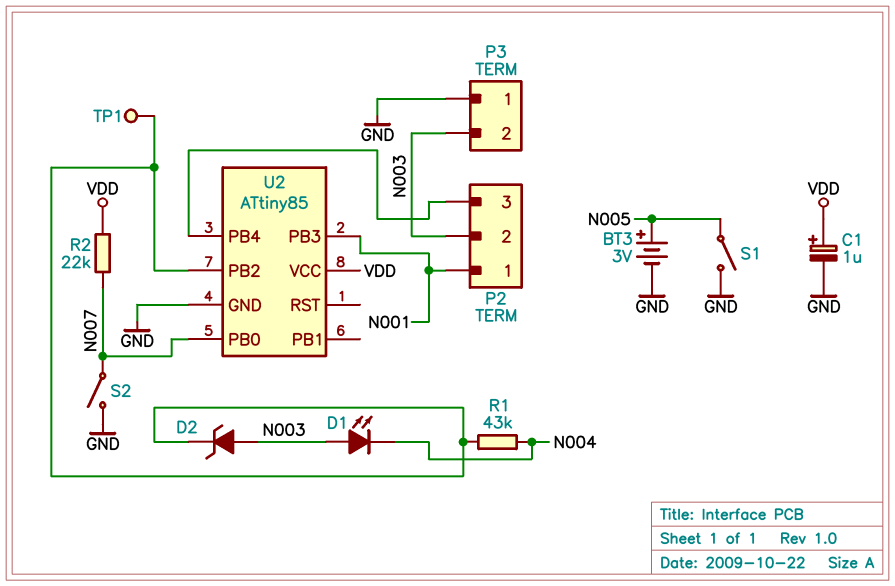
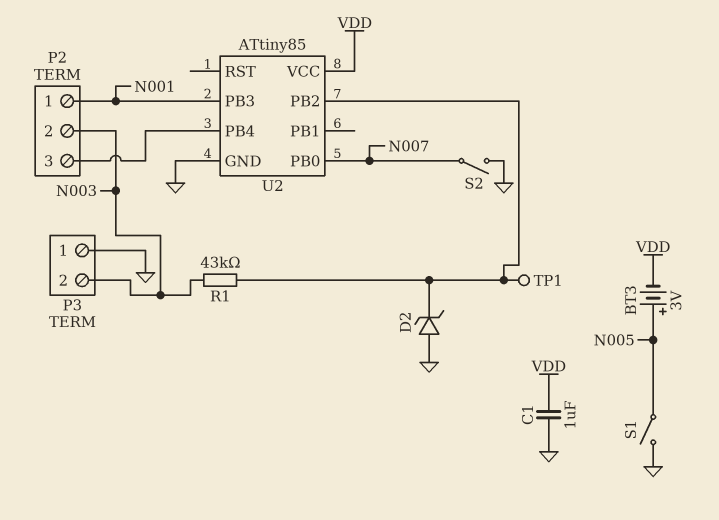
BT3: 3V (plus N005, minus GND) -> 3V (plus N005, minus VDD)
C1: 1uF (plus VDD, minus GND) -> 1uF (GND, VDD)
D1: LED (A N003, K N004) -> none
D2: zener (A N003, K U2/PB2) -> zener (A GND, K U2/PB2)
R1: 43k (N004, U2/PB2) -> 43k (N003, U2/PB2)
R2: 22k (N007, VDD) -> none

